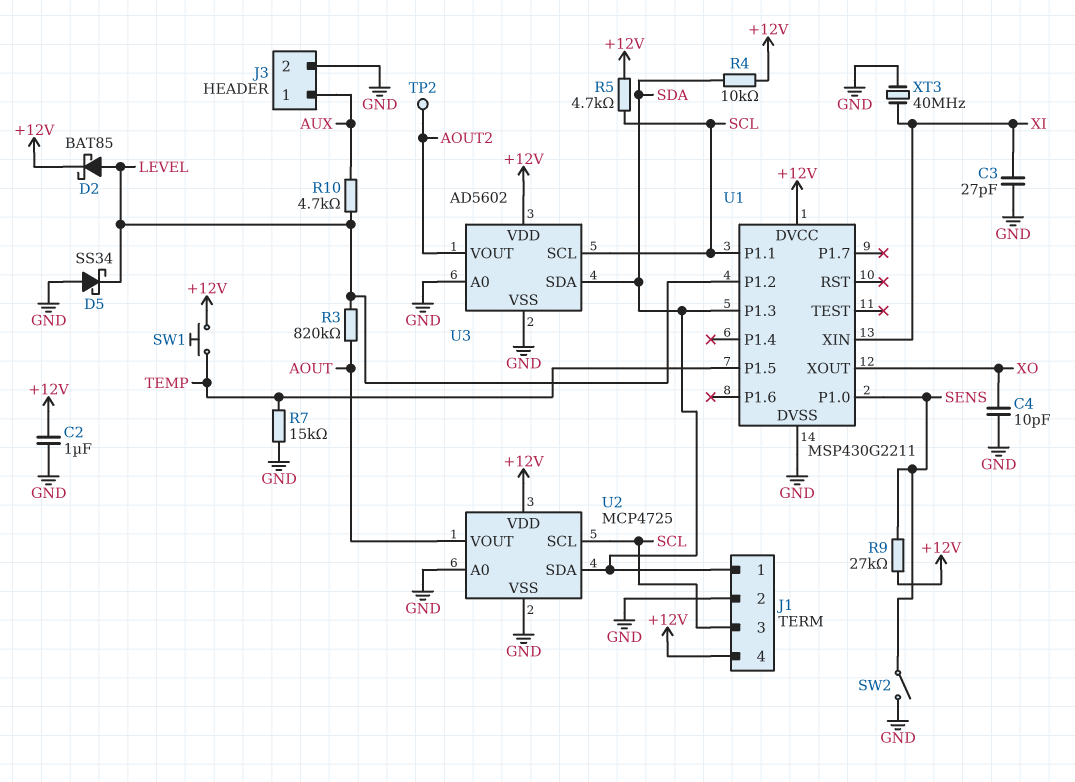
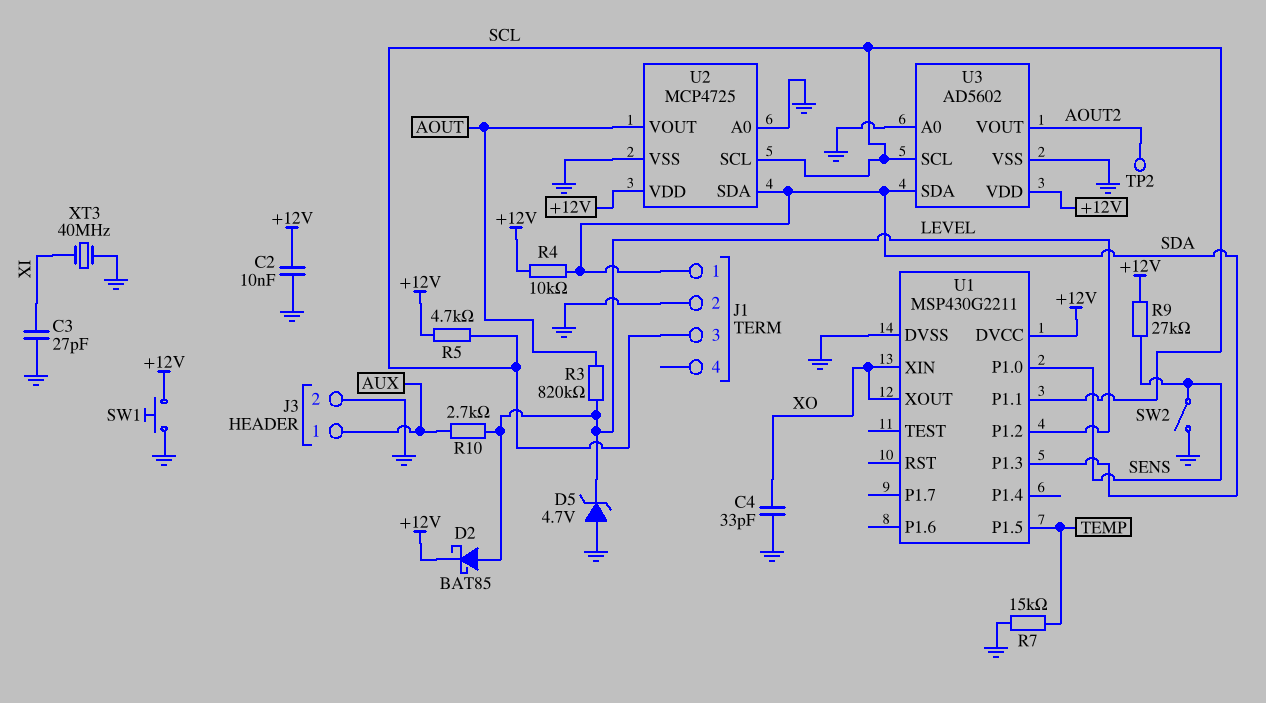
C2: 1uF (+12V, GND) -> 10nF (+12V, GND)
C4: 10pF (GND, XO) -> 33pF (GND, XO)
D5: schottky SS34 (A GND, K LEVEL) -> zener 4.7V (A GND, K LEVEL)
J1 pin 4: +12V -> none
R10: 4.7k (AUX, LEVEL) -> 2.7k (AUX, LEVEL)
SW1: button (+12V, TEMP) -> button (+12V, GND)
U1 pin XIN: XI -> XO

